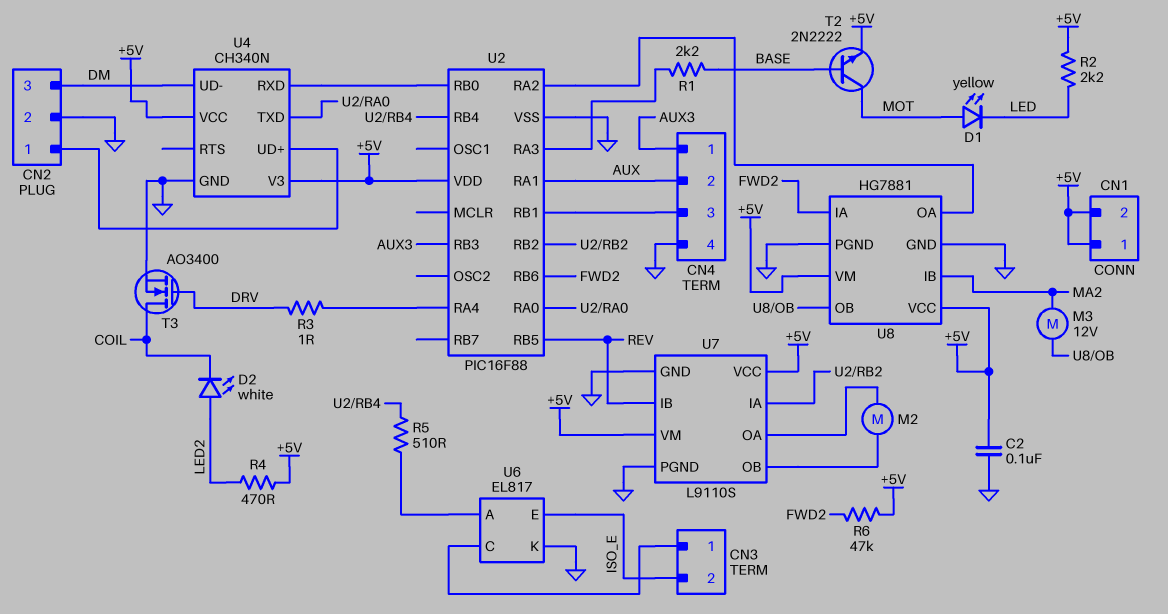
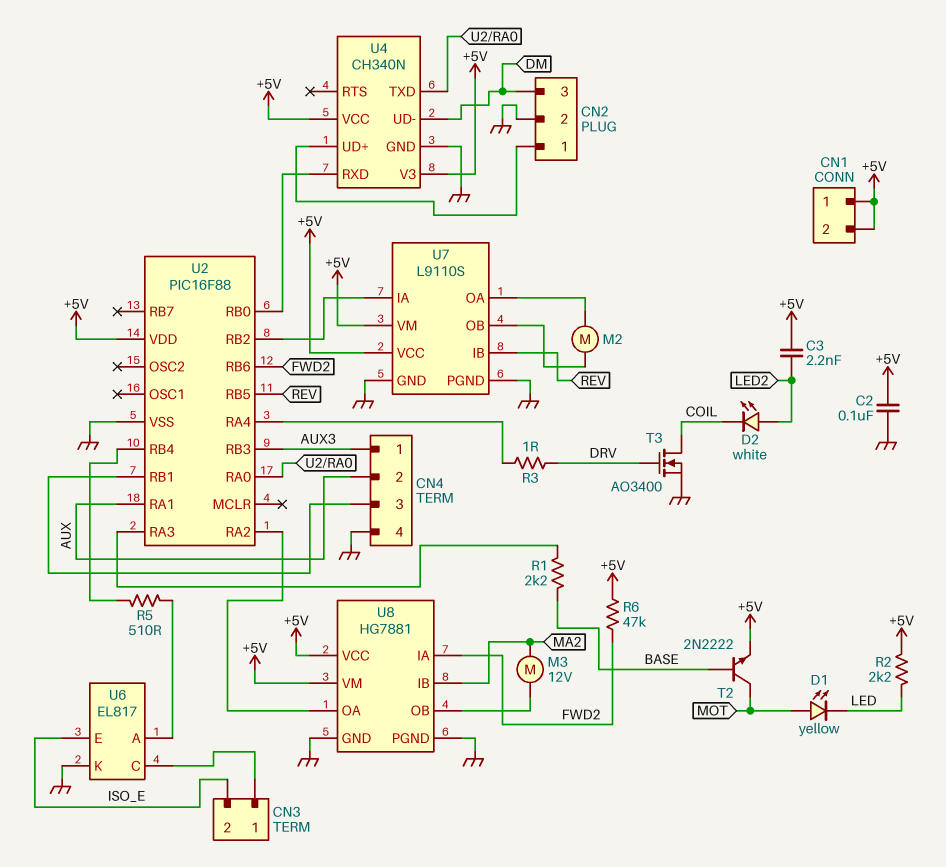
C3: none -> 2.2nF (+5V, LED2)
R4: 470 (+5V, LED2) -> none

